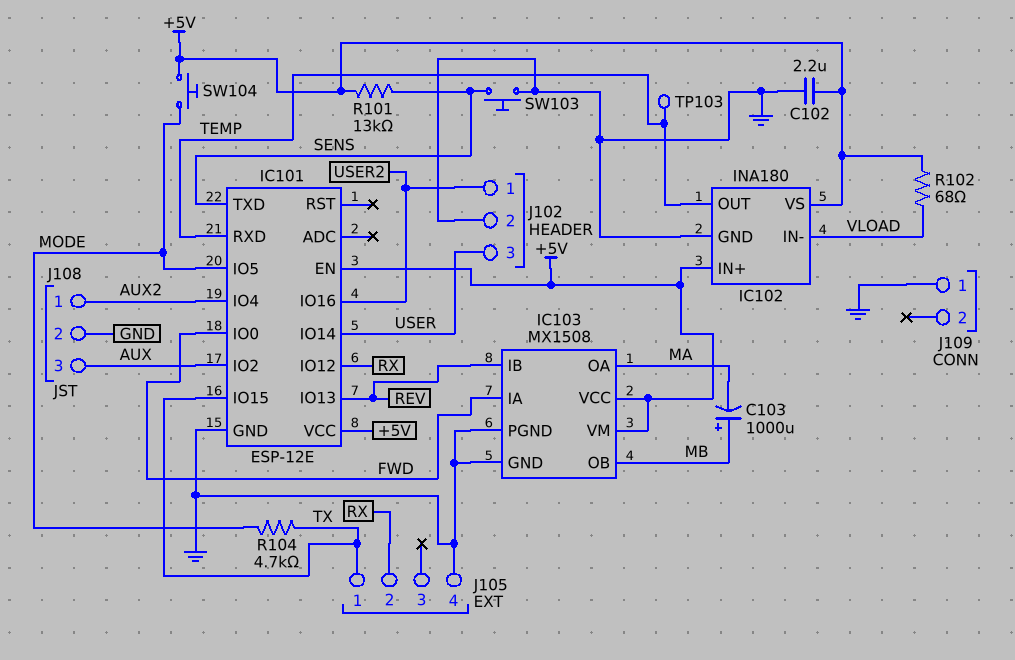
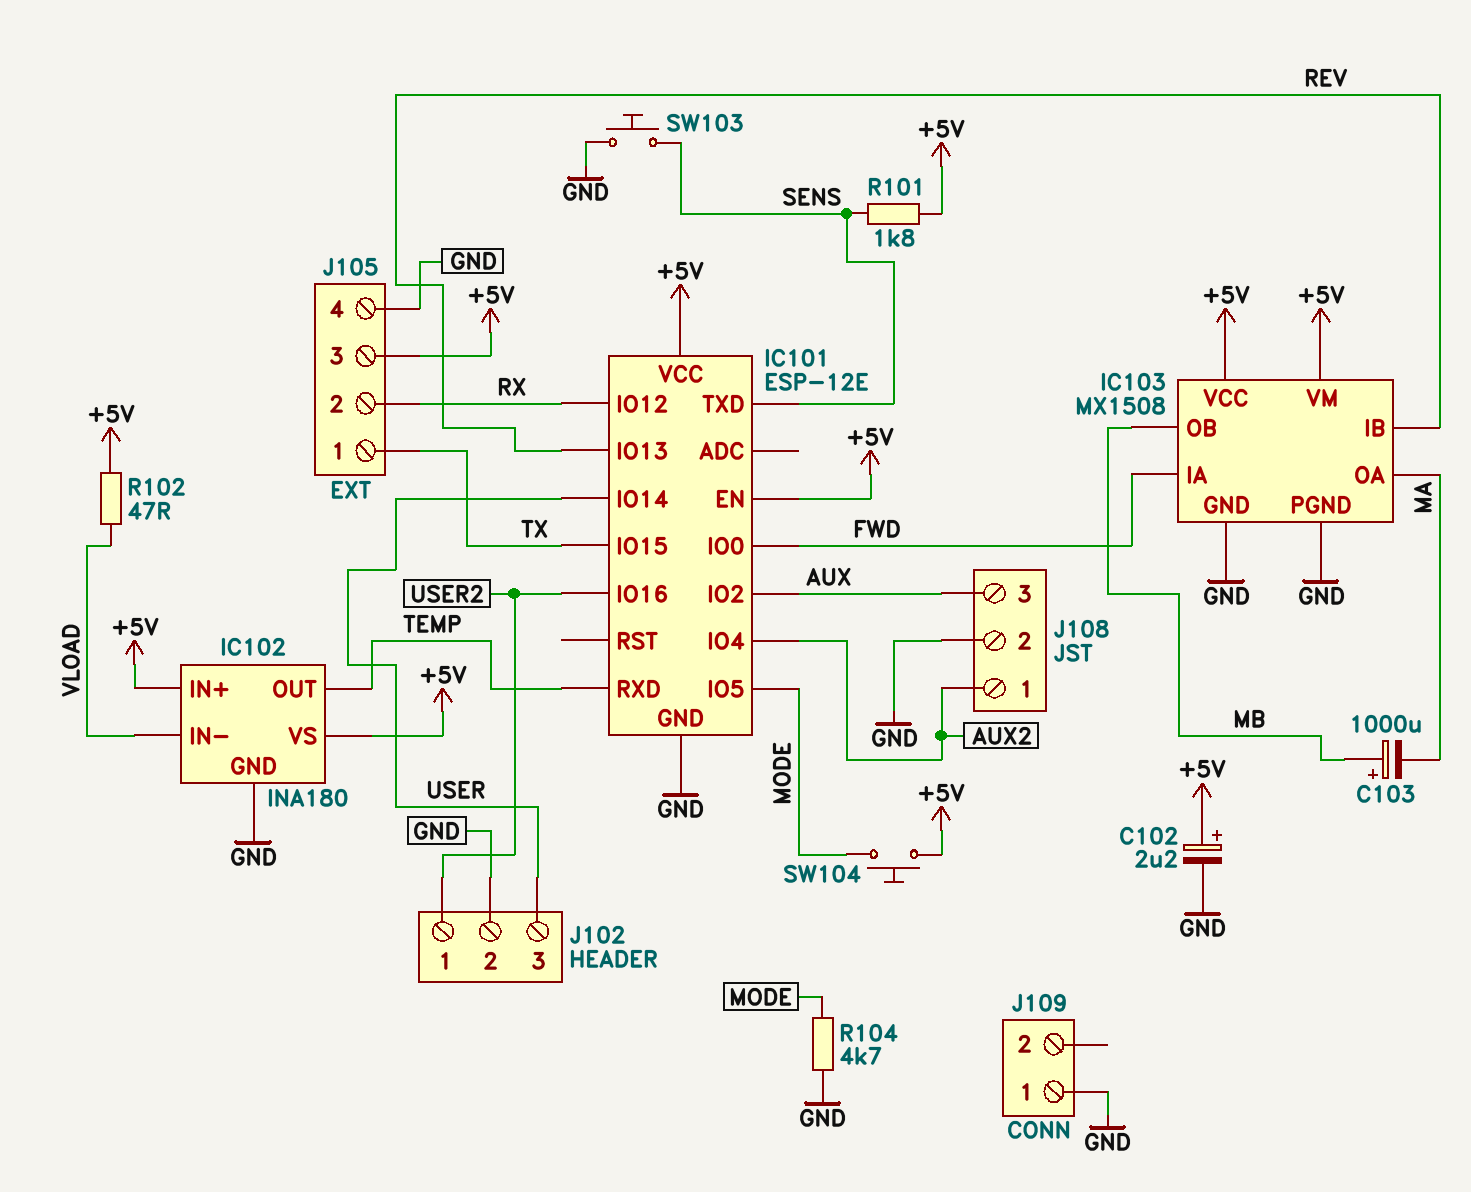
C102: 2.2uF (+5V, GND) -> 2.2uF (plus +5V, minus GND)
J105 pin 3: none -> +5V
R101: 13k (+5V, SENS) -> 1.8k (+5V, SENS)
R102: 68 (+5V, VLOAD) -> 47 (+5V, VLOAD)
R104: 4.7k (MODE, TX) -> 4.7k (GND, MODE)
TP103: test point (TEMP) -> none

